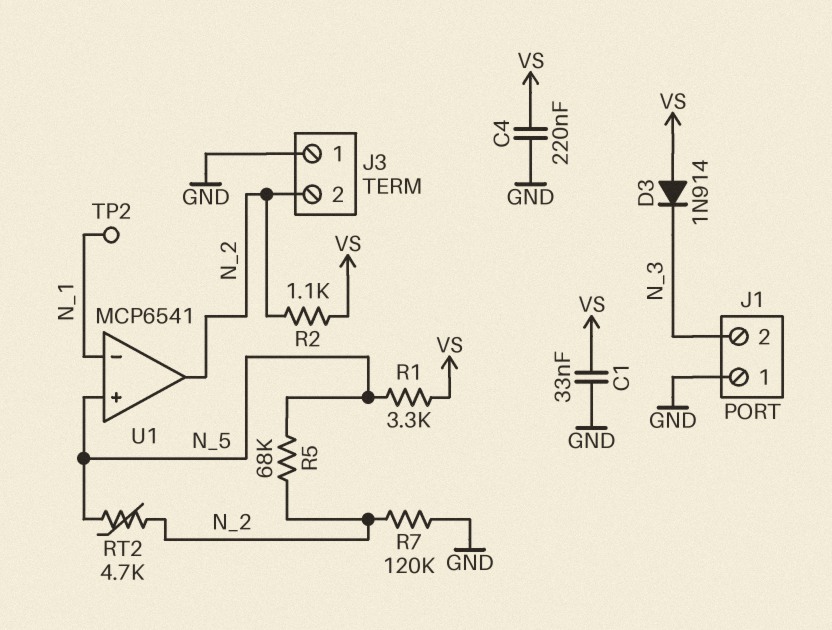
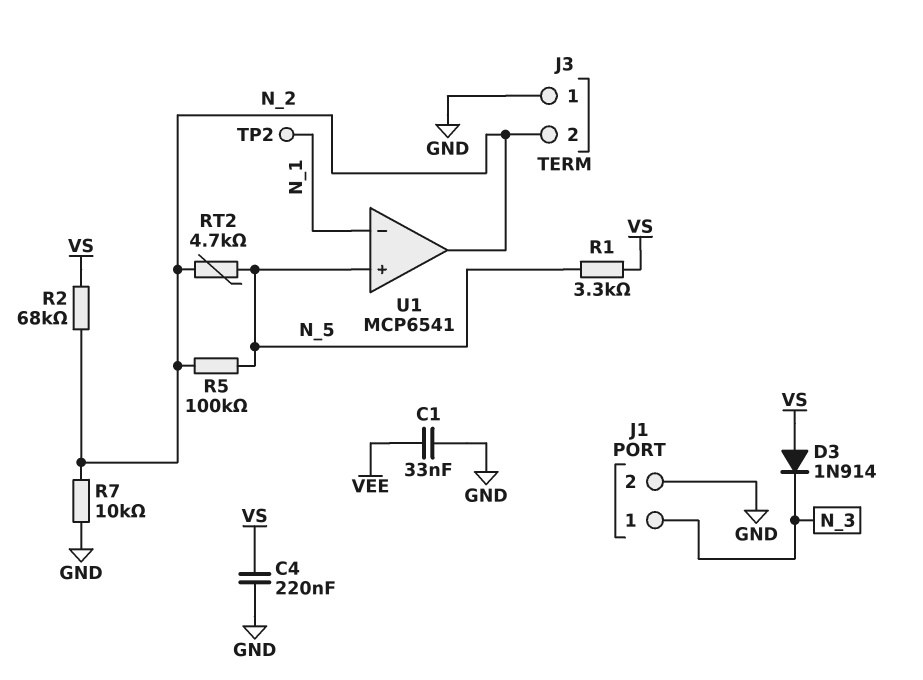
C1: 33nF (GND, VS) -> 33nF (GND, VEE)
J1 pin 1: GND -> N_3
J1 pin 2: N_3 -> GND
R2: 1.1k (N_2, VS) -> 68k (N_2, VS)
R5: 68k (N_2, N_5) -> 100k (N_2, N_5)
R7: 120k (GND, N_2) -> 10k (GND, N_2)

